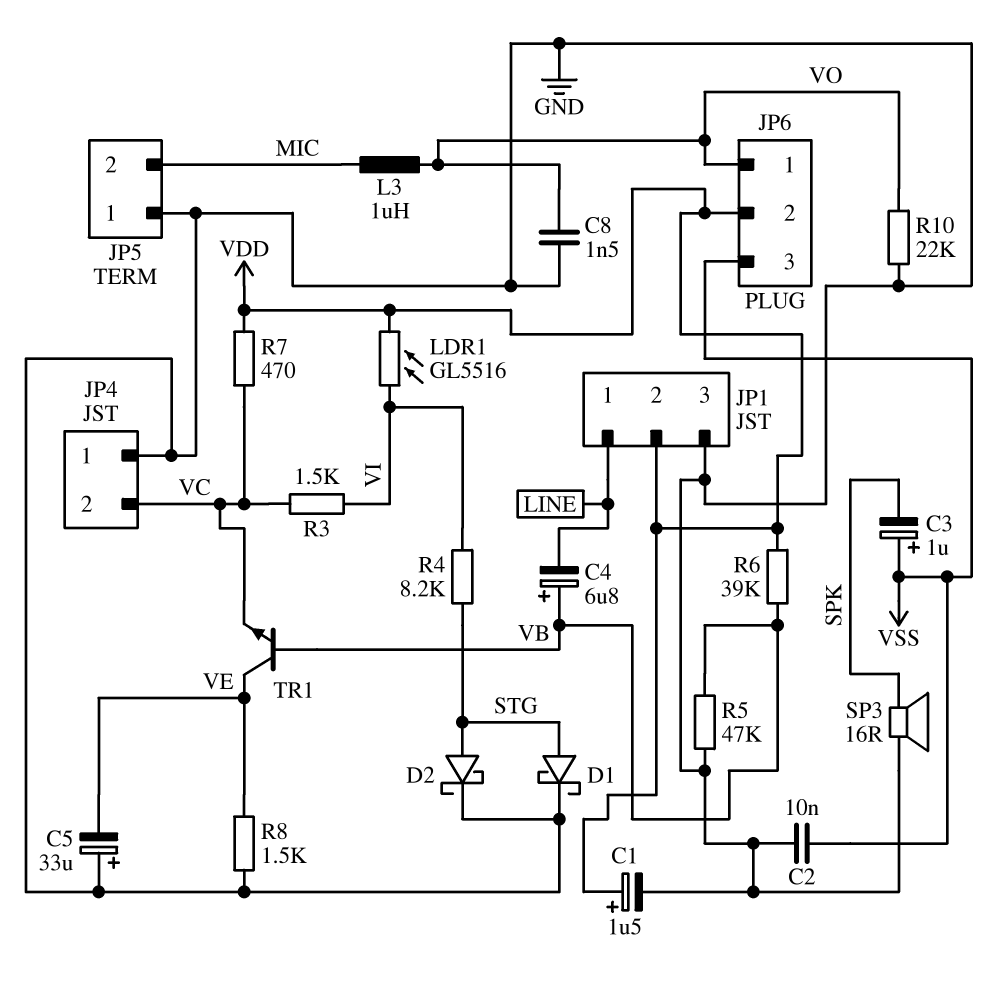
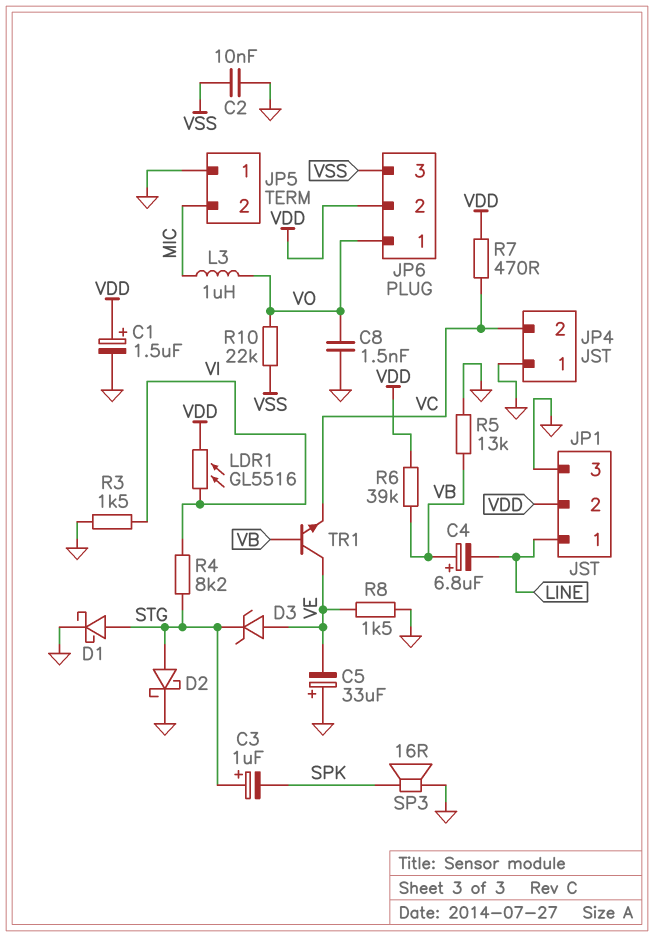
C3: 1uF (plus VSS, minus SPK) -> 1uF (plus STG, minus SPK)
D3: none -> zener (A VE, K STG)
R3: 1.5k (VC, VI) -> 1.5k (GND, VI)
R5: 47k (GND, VB) -> 13k (GND, VB)
R10: 22k (GND, VO) -> 22k (VO, VSS)

